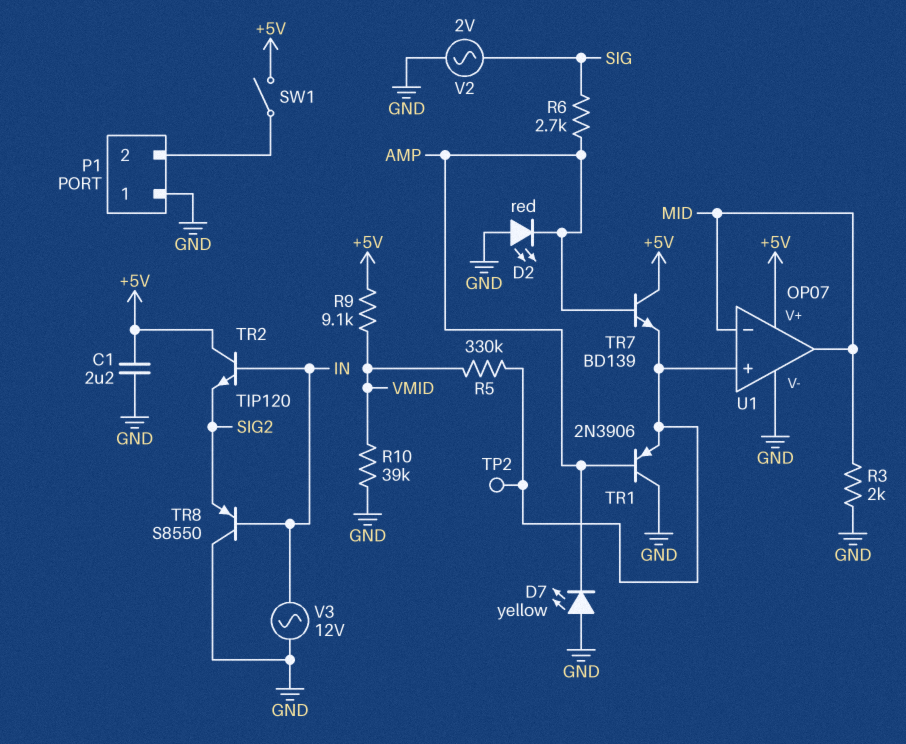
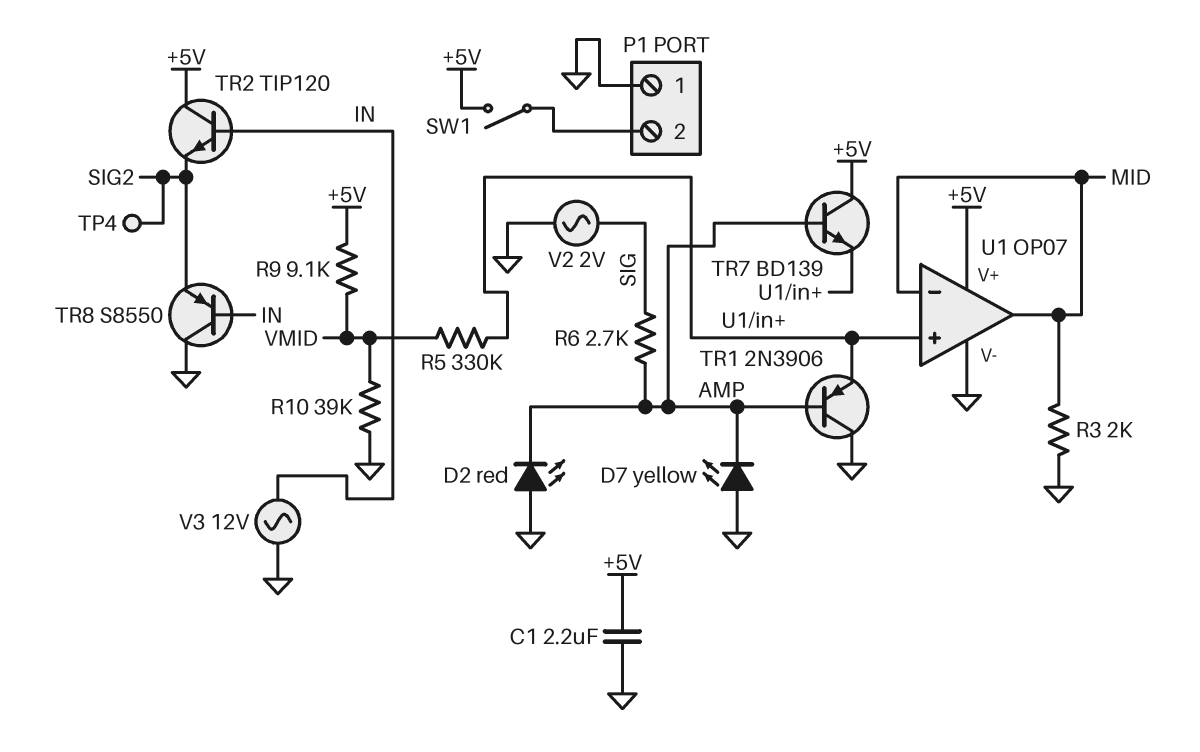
TP2: test point (U1/in+) -> none
TP4: none -> test point (SIG2)

